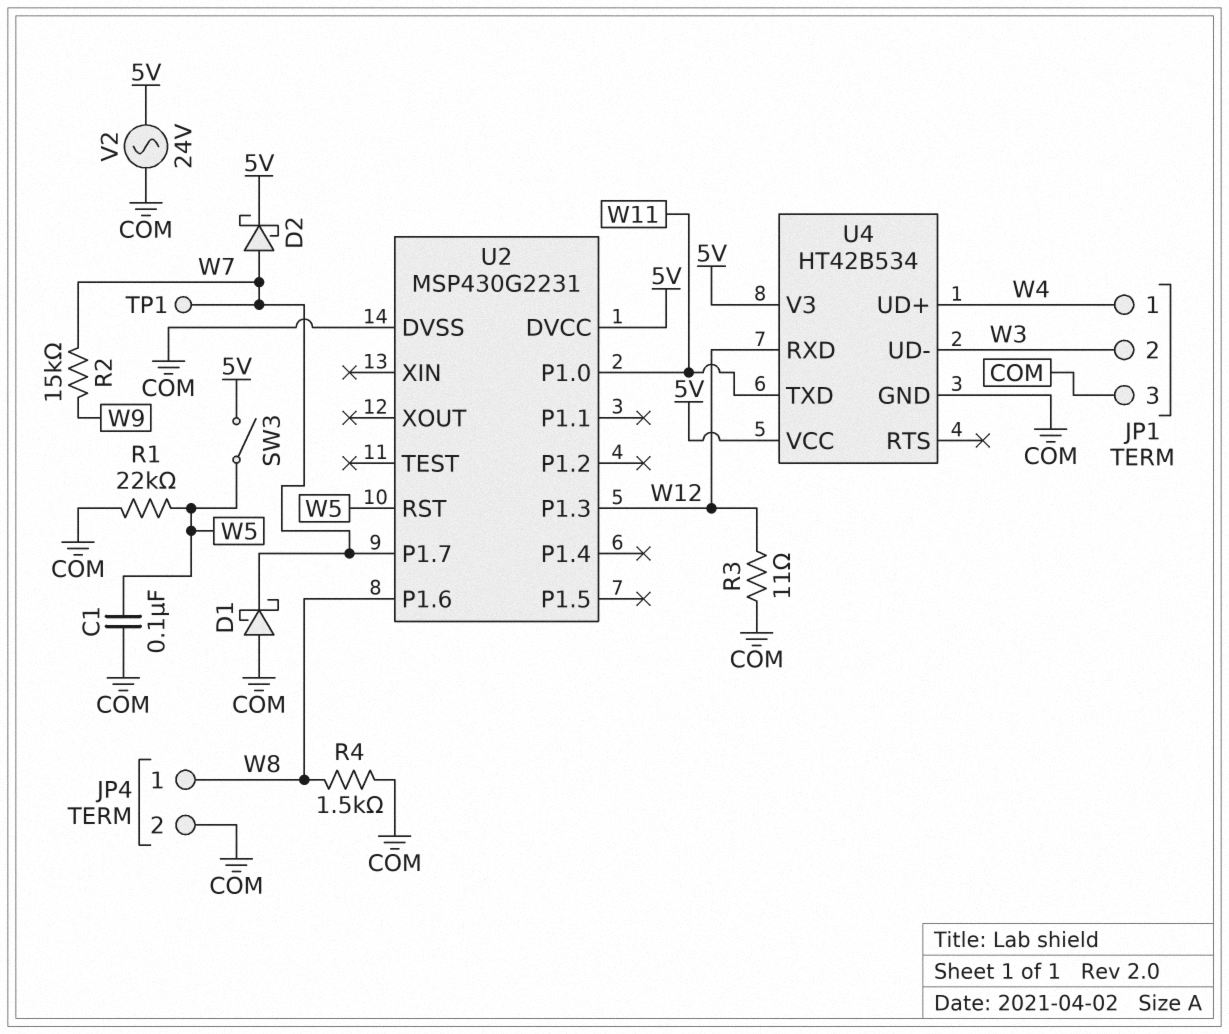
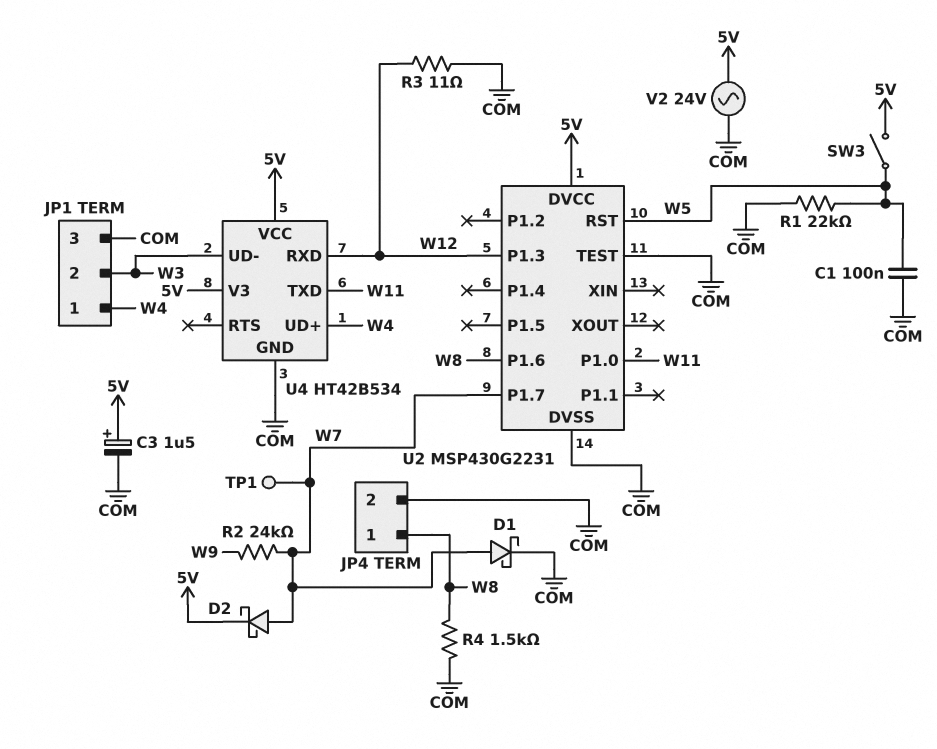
C3: none -> 1.5uF (plus 5V, minus COM)
D1: schottky (A COM, K W7) -> schottky (A W7, K COM)
R2: 15k (W7, W9) -> 24k (W7, W9)
U2 pin TEST: none -> COM

